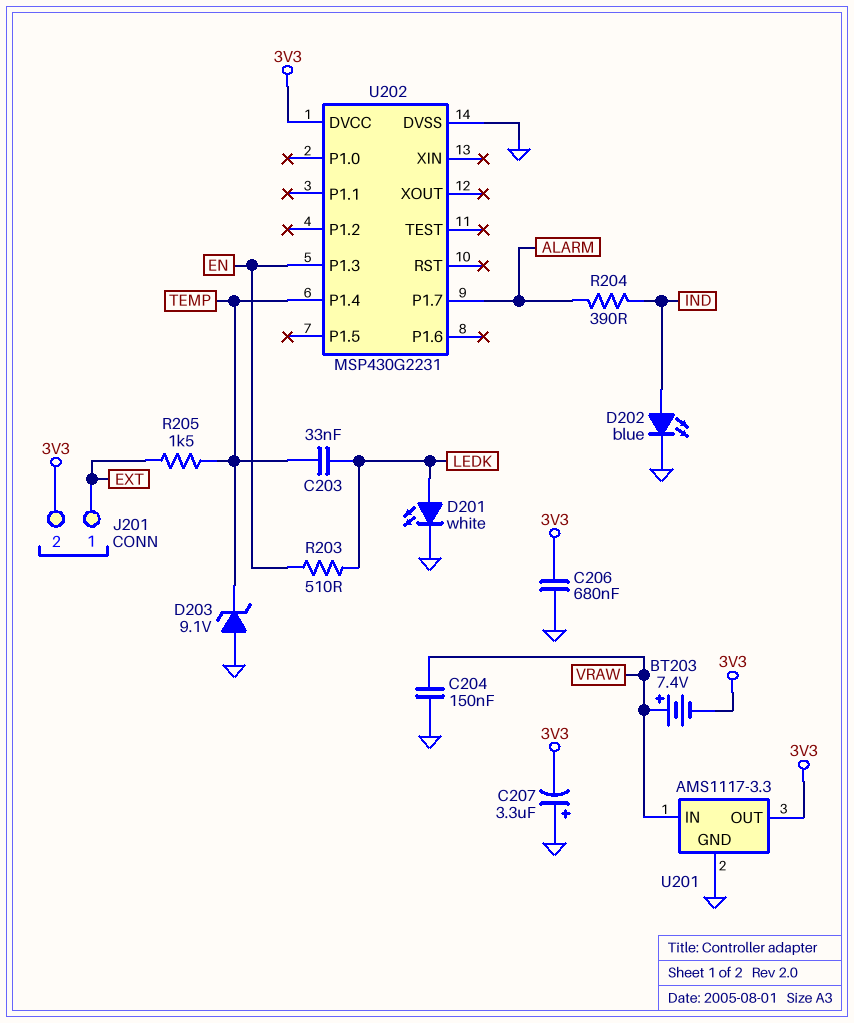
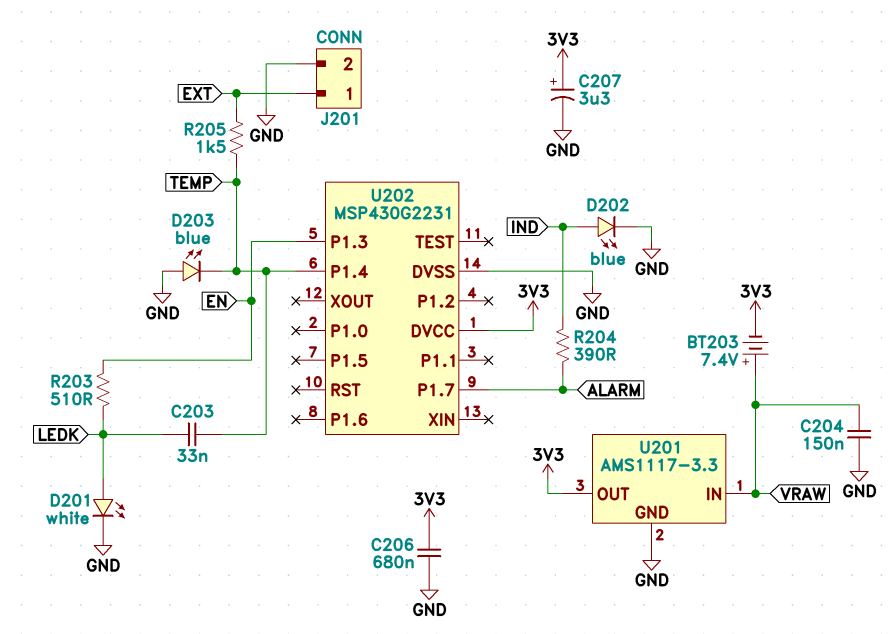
C207: 3.3uF (plus GND, minus 3V3) -> 3.3uF (plus 3V3, minus GND)
D203: zener 9.1V (A GND, K TEMP) -> LED blue (A GND, K TEMP)
J201 pin 2: 3V3 -> GND

